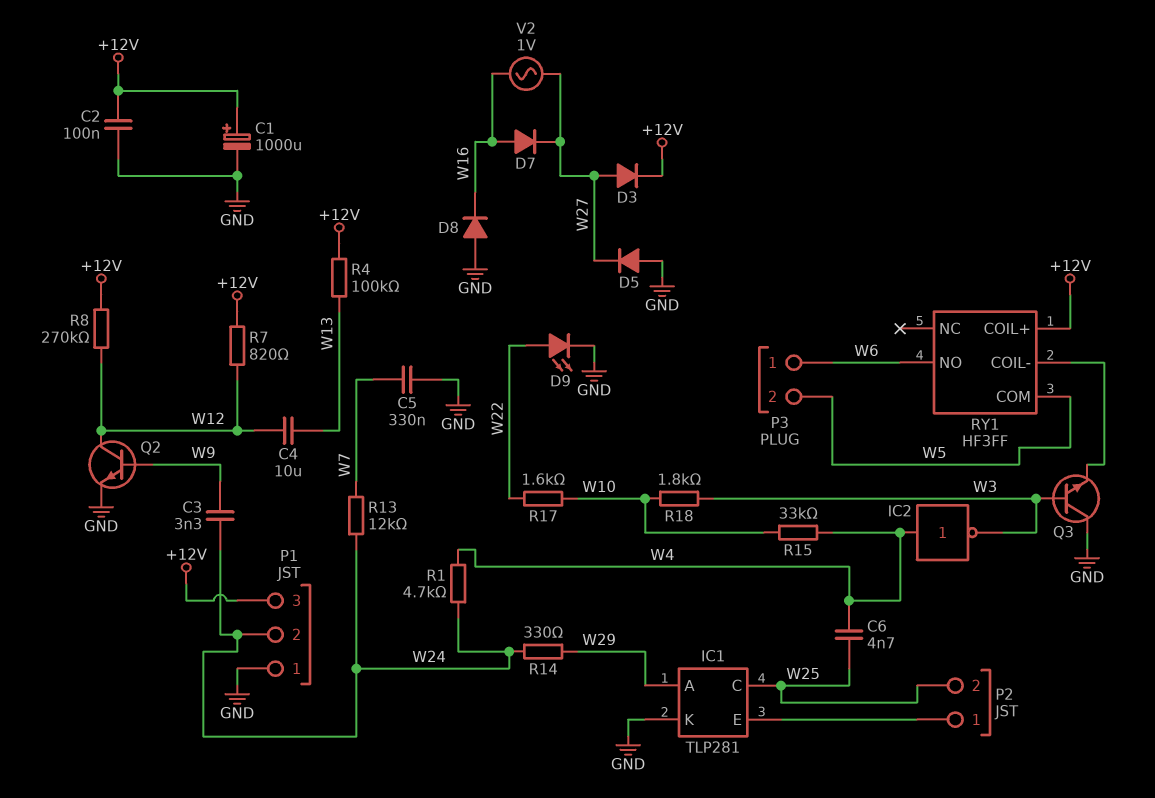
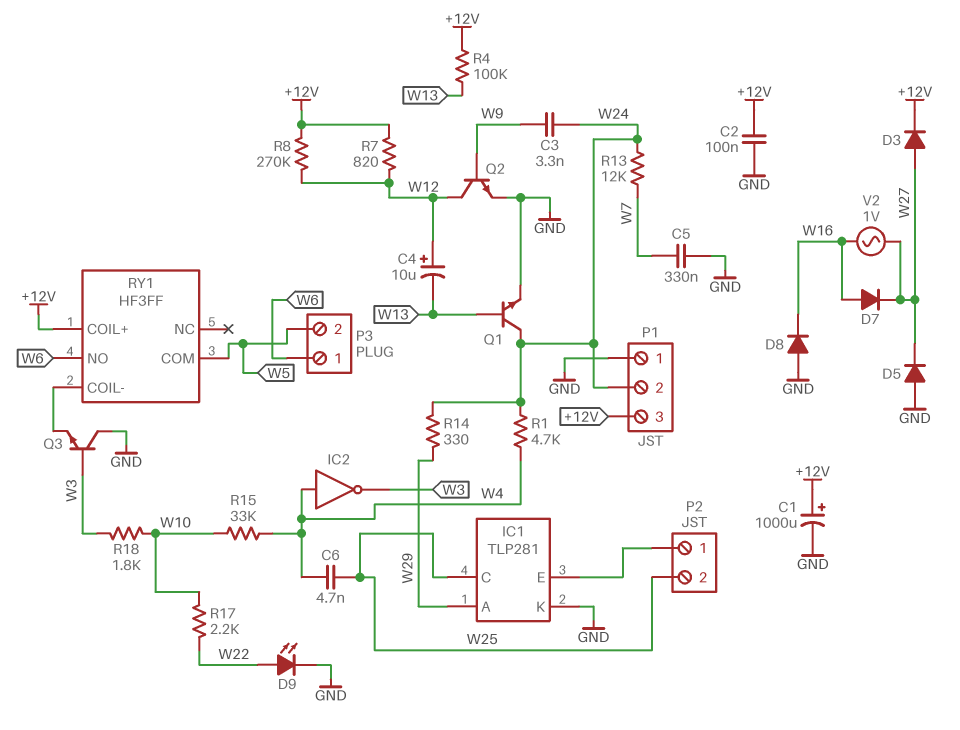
C4: 10uF (W12, W13) -> 10uF (plus W12, minus W13)
Q1: none -> NPN (B W13, C W24, E GND)
R17: 1.6k (W10, W22) -> 2.2k (W10, W22)

